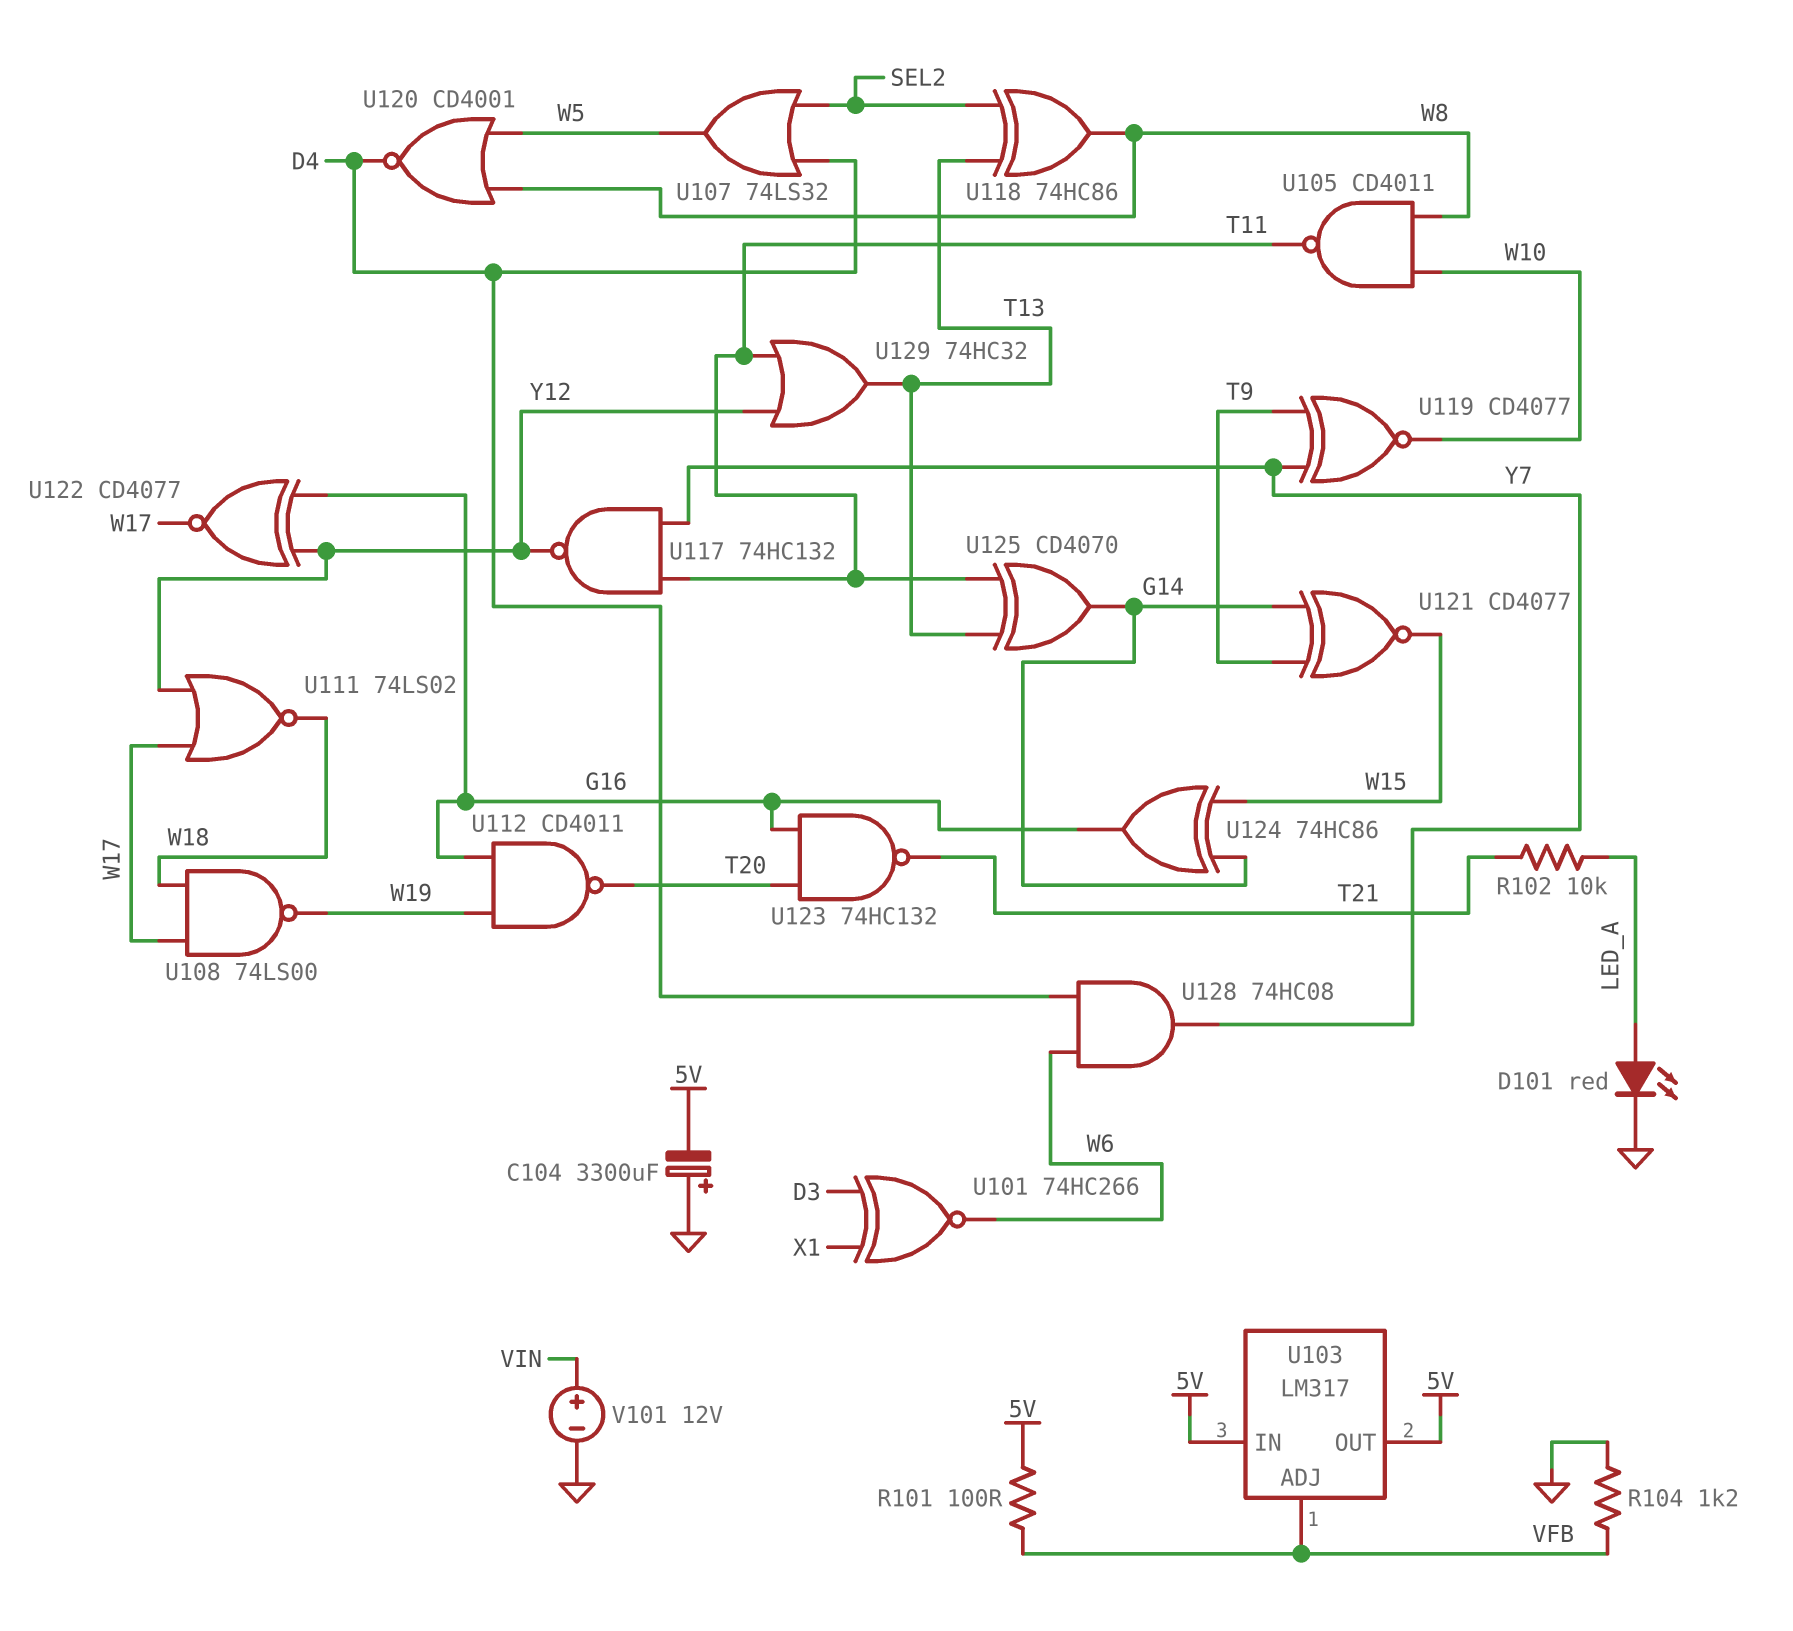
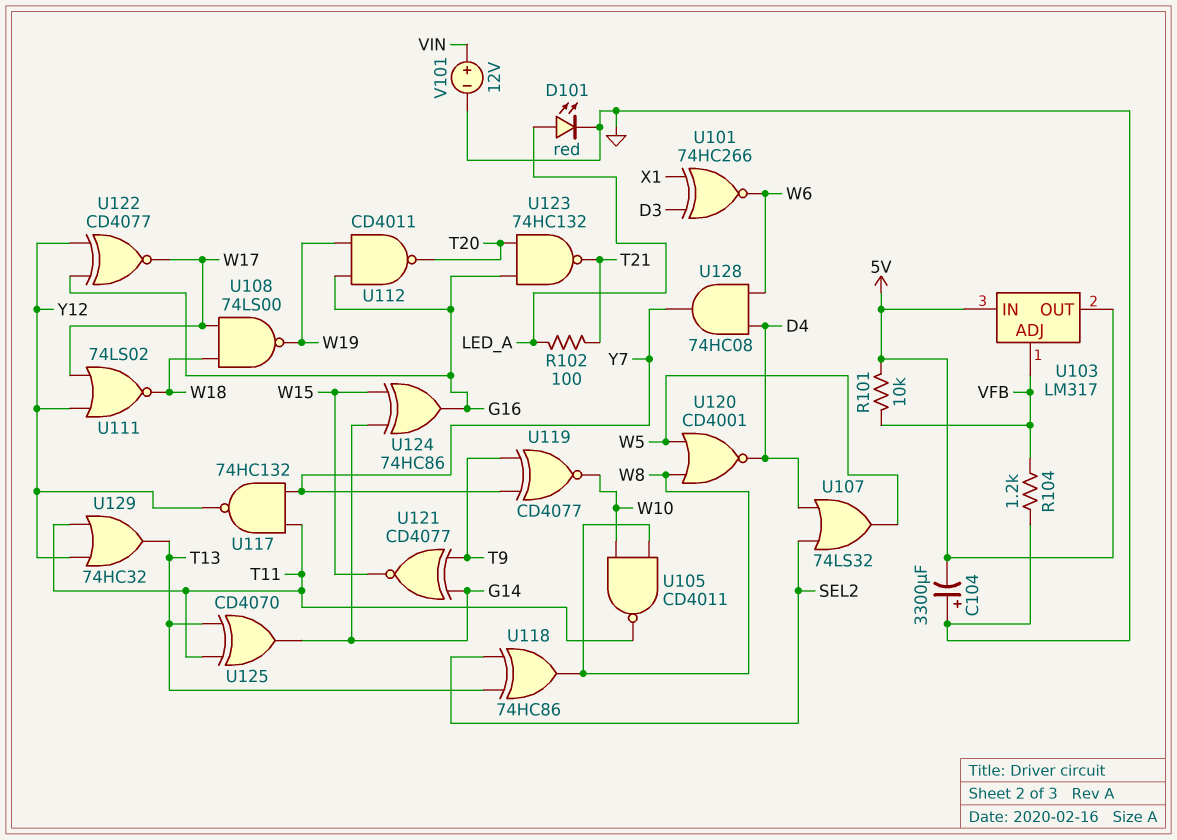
R101: 100 (5V, VFB) -> 10k (5V, VFB)
R102: 10k (LED_A, T21) -> 100 (LED_A, T21)

